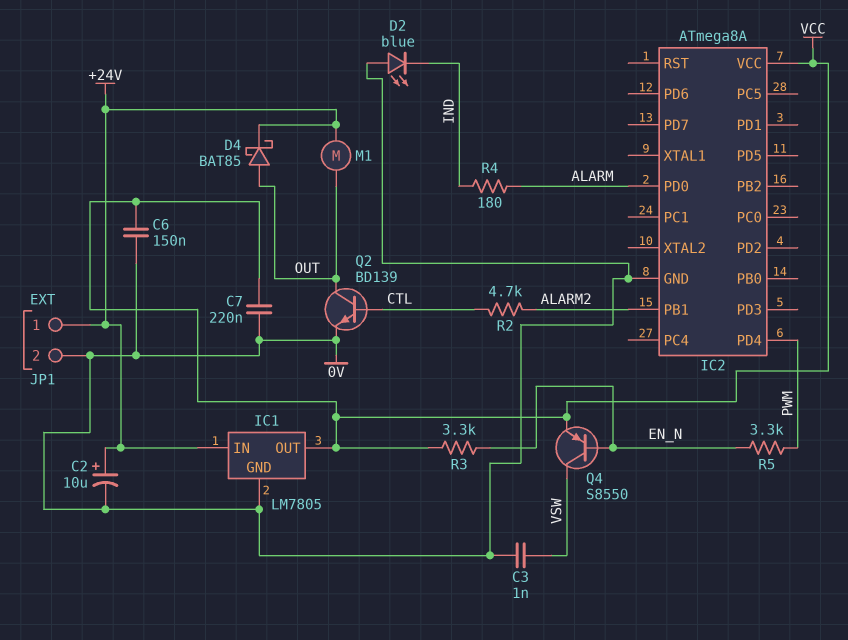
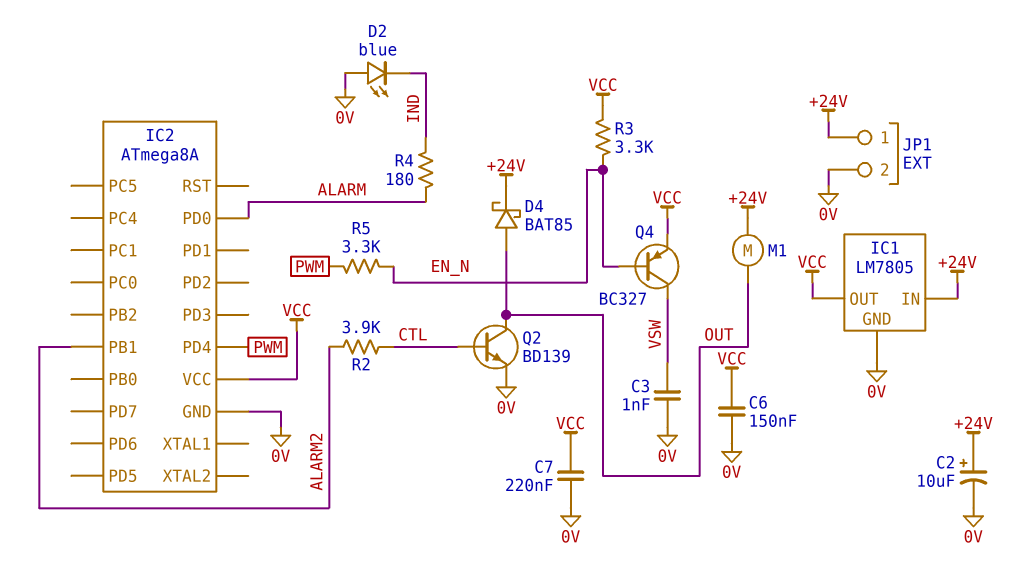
Q4: PNP S8550 (B EN_N, C VSW, E VCC) -> PNP BC327 (B EN_N, C VSW, E VCC)
R2: 4.7k (ALARM2, CTL) -> 3.9k (ALARM2, CTL)

